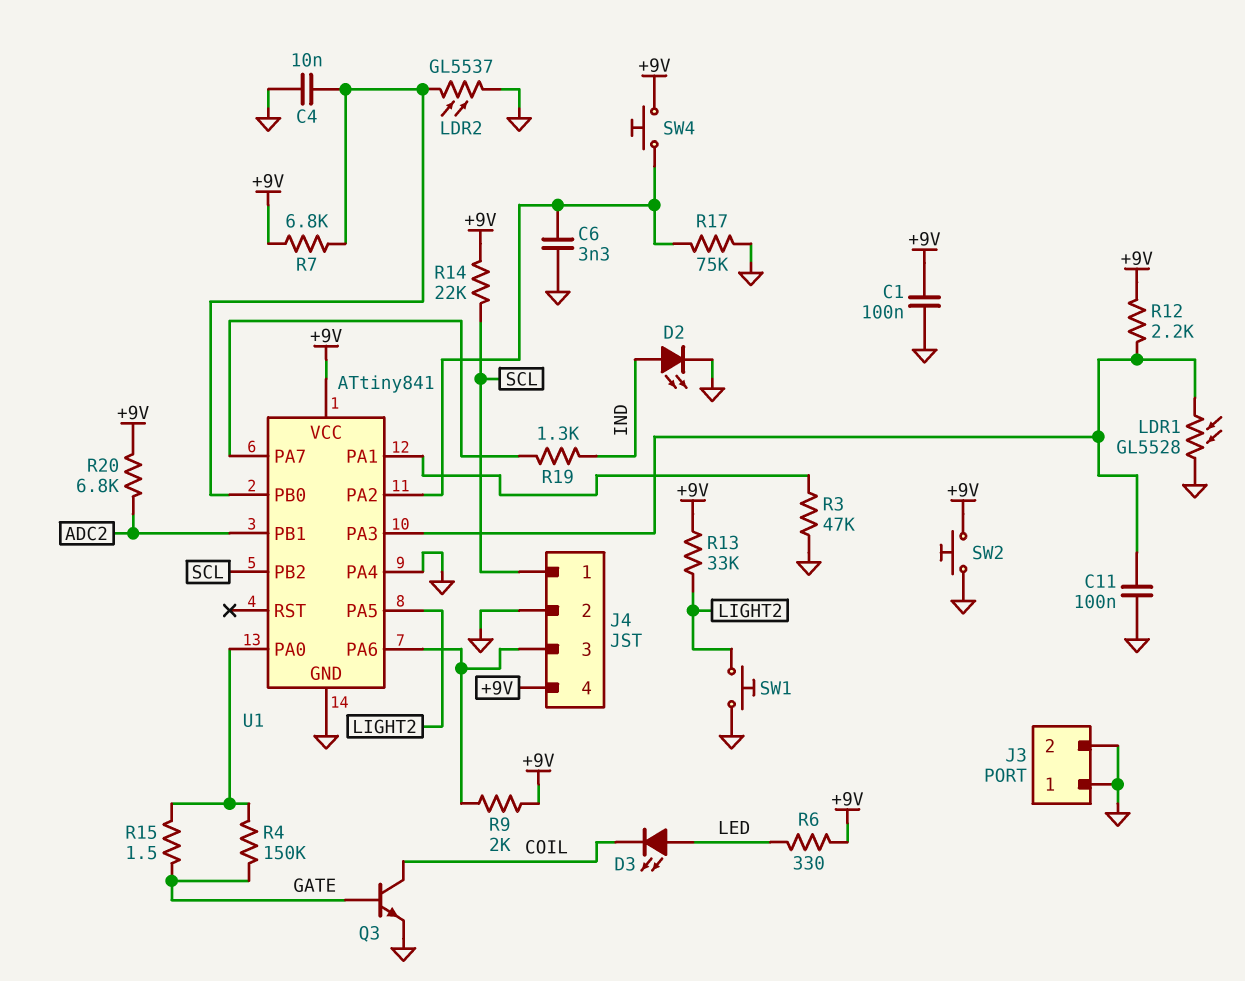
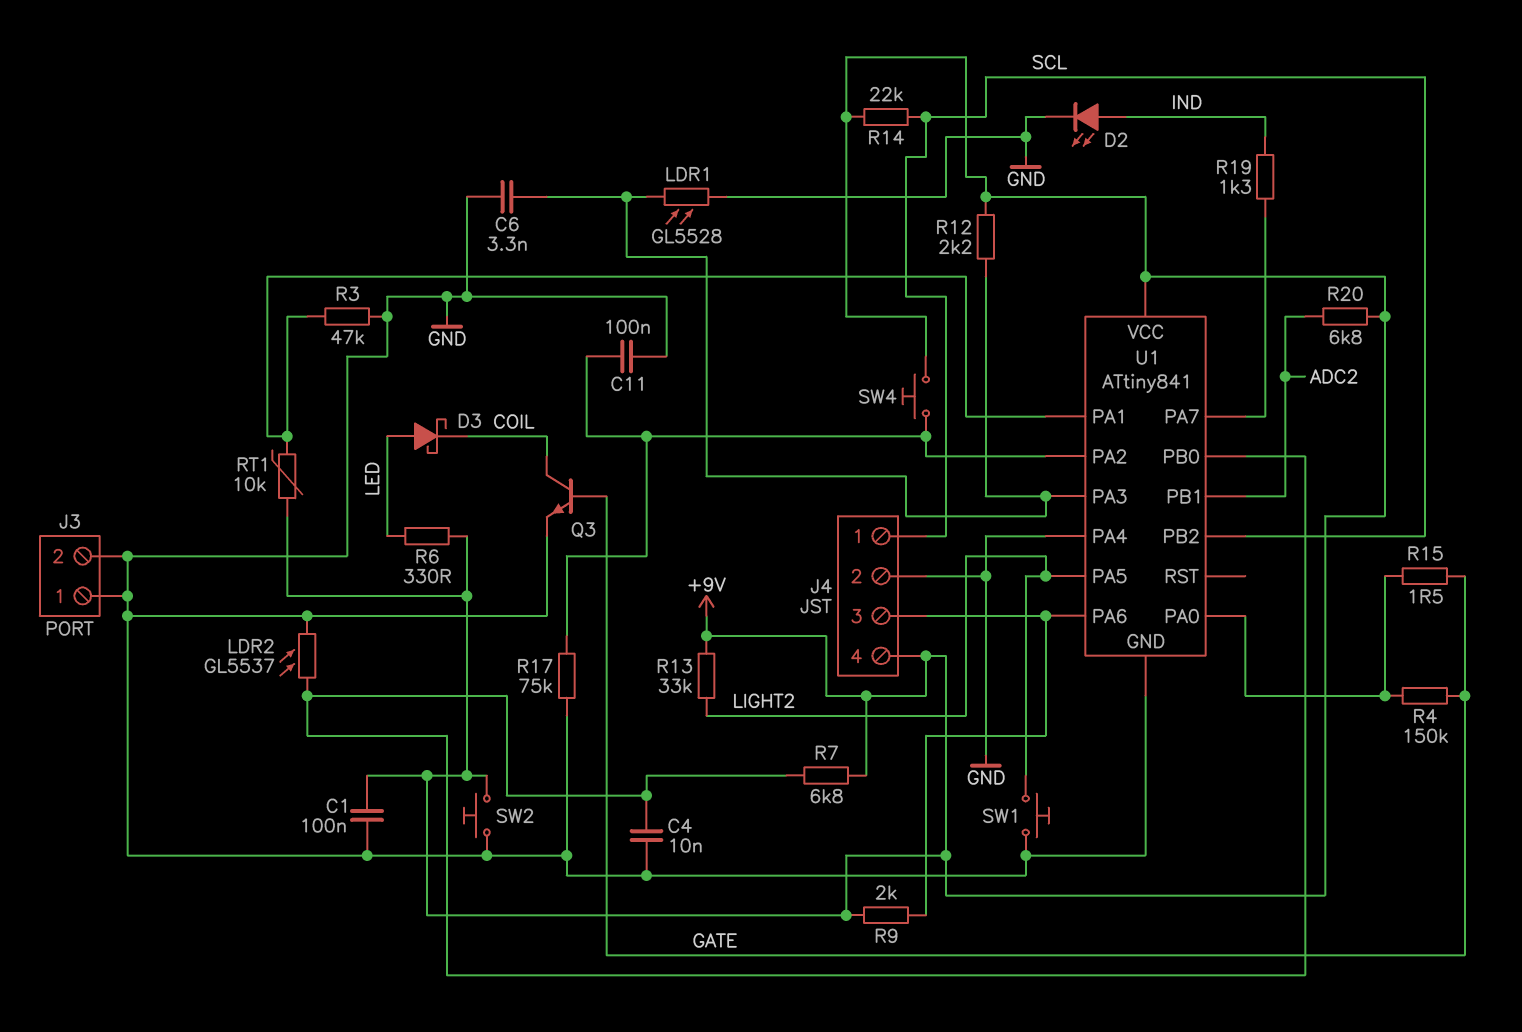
C6: 3.3nF (GND, U1/PA2) -> 3.3nF (GND, U1/PA3)
C11: 100nF (GND, U1/PA3) -> 100nF (GND, U1/PA2)
D3: LED (A LED, K COIL) -> schottky (A LED, K COIL)
RT1: none -> 10k (+9V, U1/PA1)

